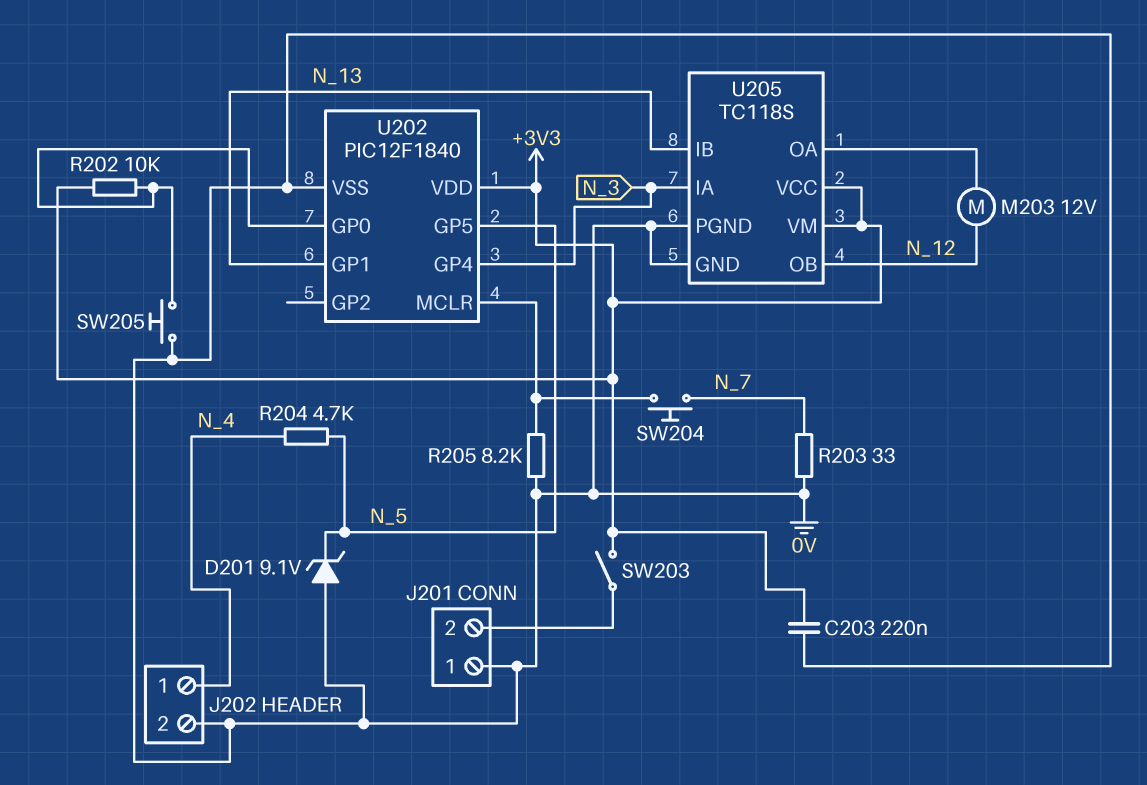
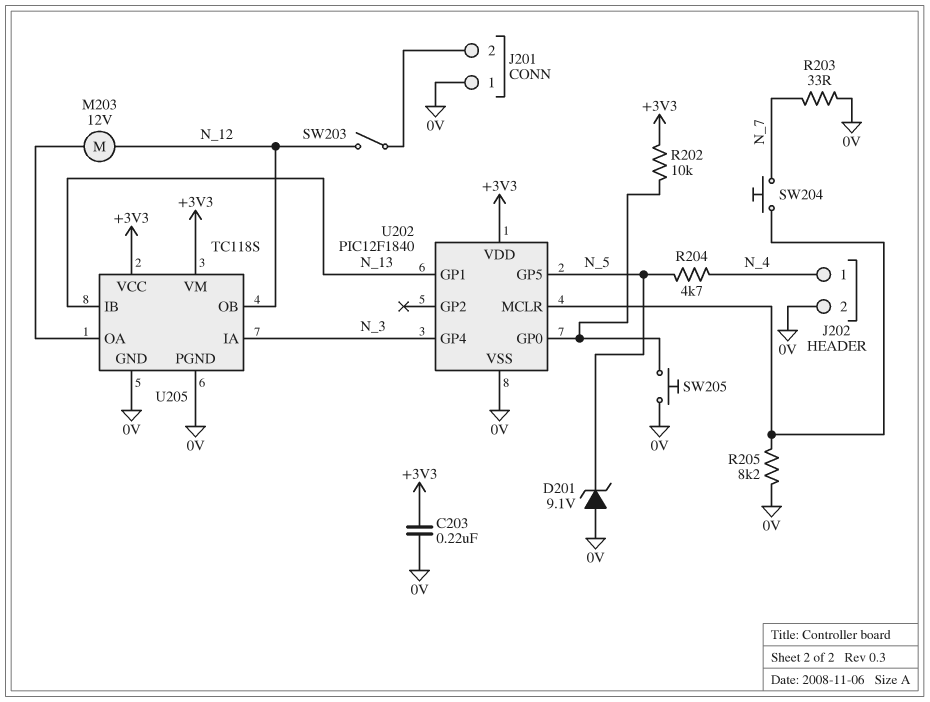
SW203: switch (+3V3, J201/2) -> switch (J201/2, N_12)

